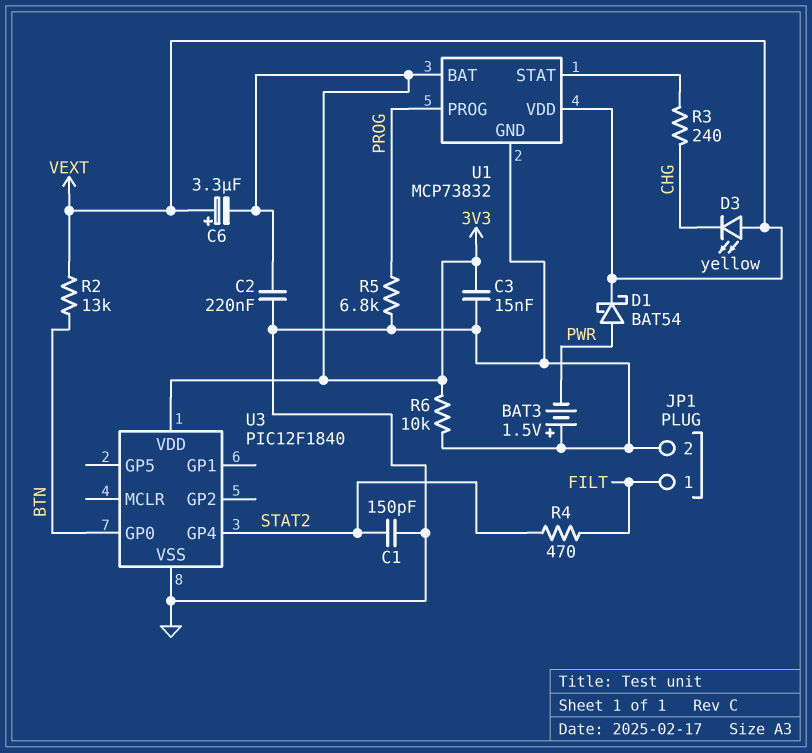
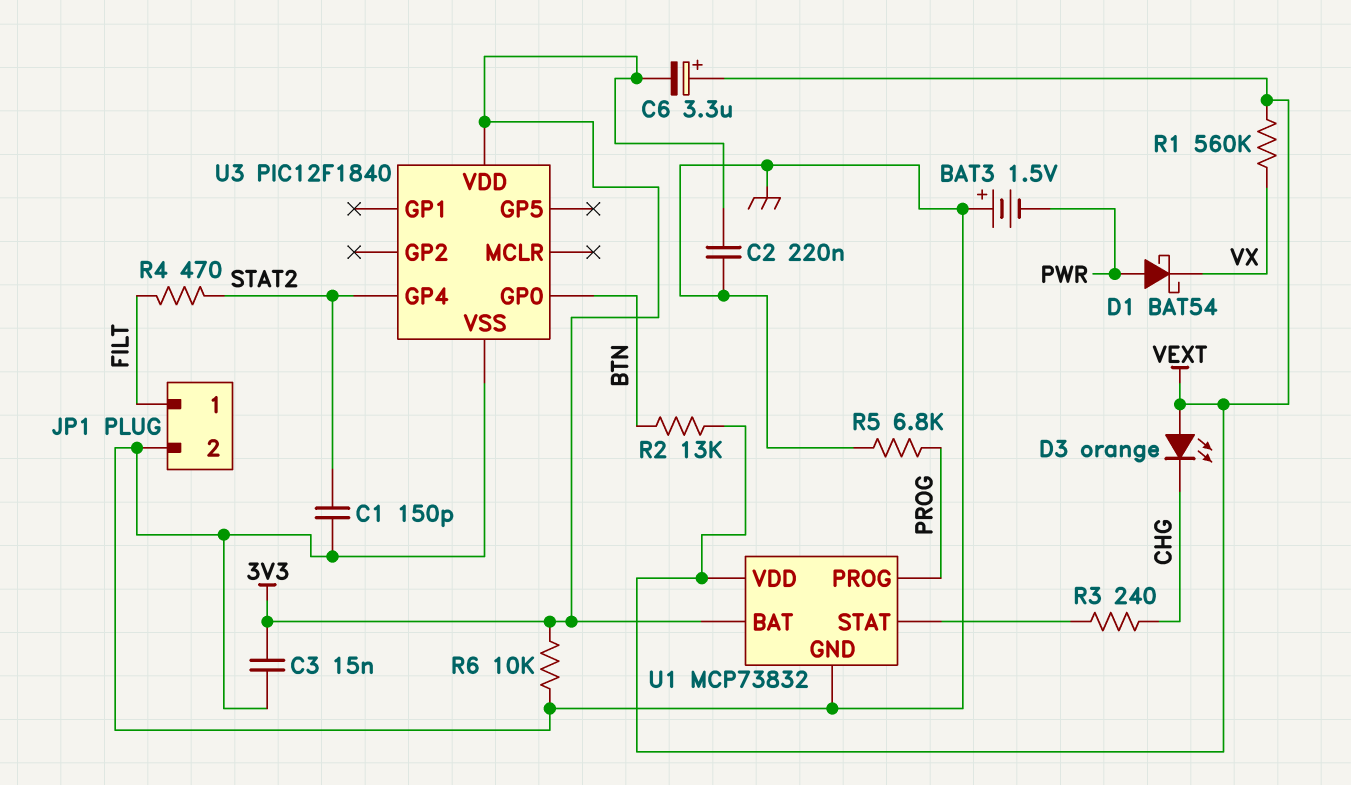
D1: schottky BAT54 (A PWR, K VEXT) -> schottky BAT54 (A PWR, K VX)
D3: LED yellow (A VEXT, K CHG) -> LED orange (A VEXT, K CHG)
R1: none -> 560k (VEXT, VX)

